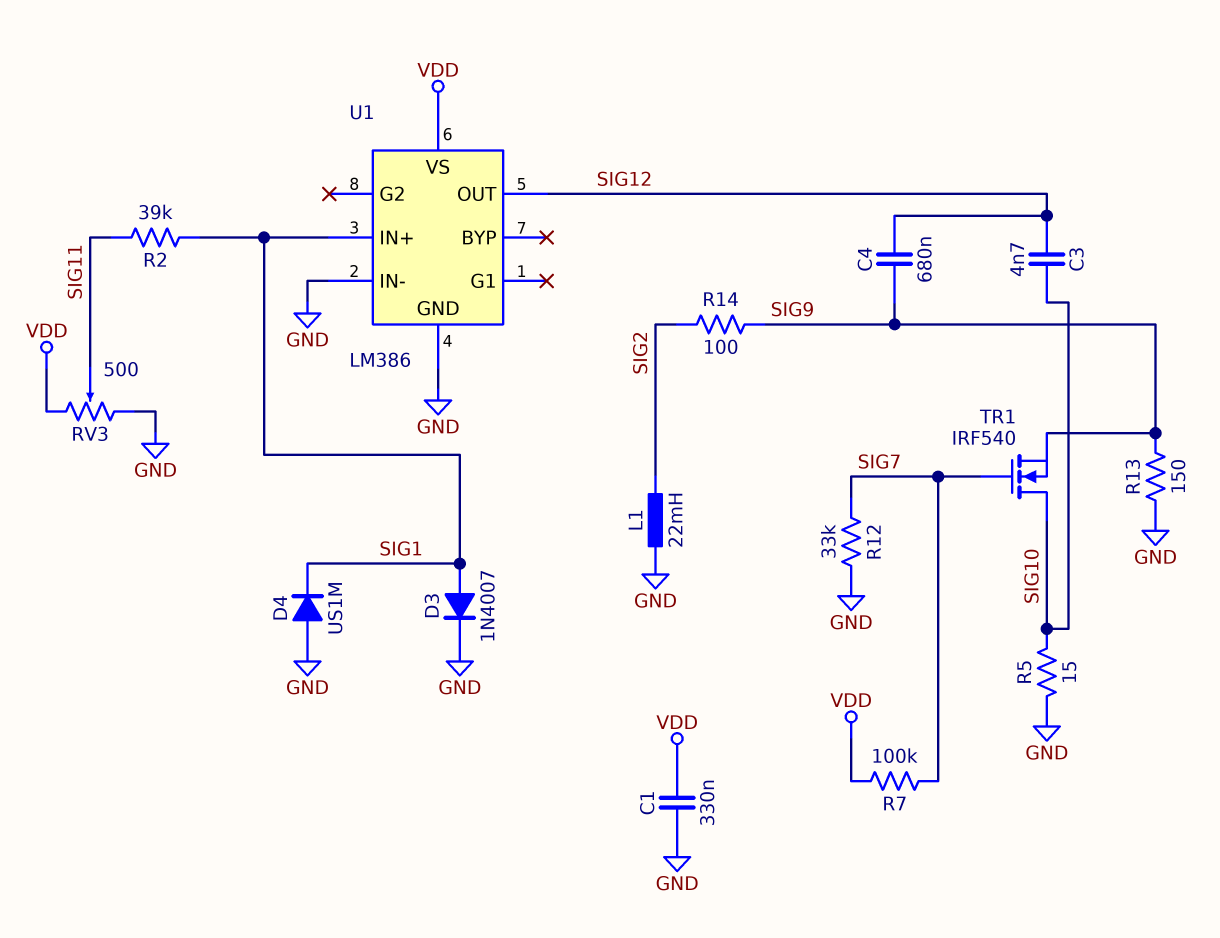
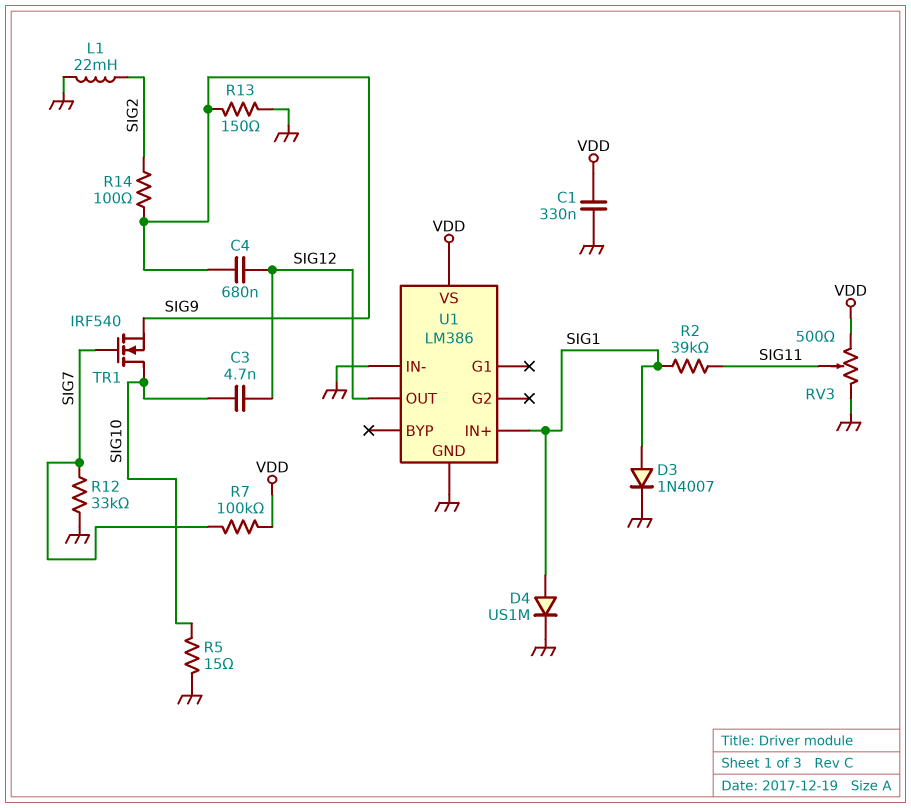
D4: diode US1M (A GND, K SIG1) -> diode US1M (A SIG1, K GND)

